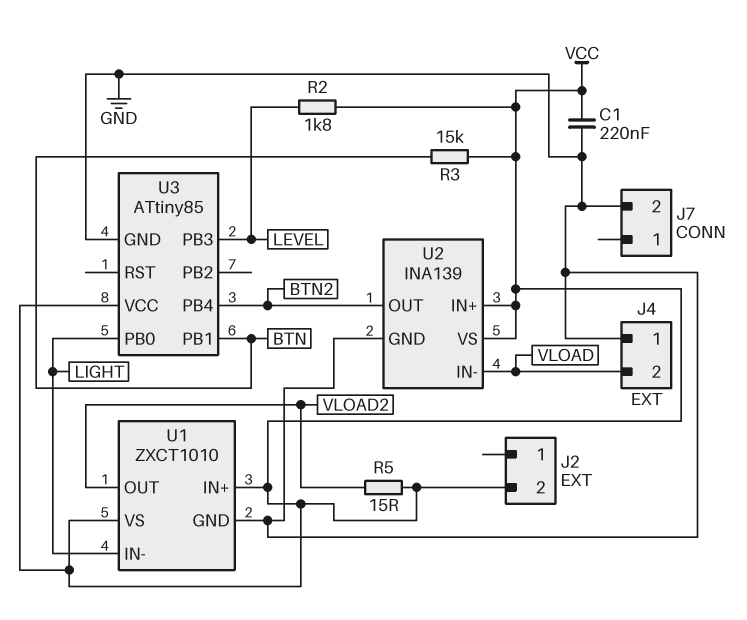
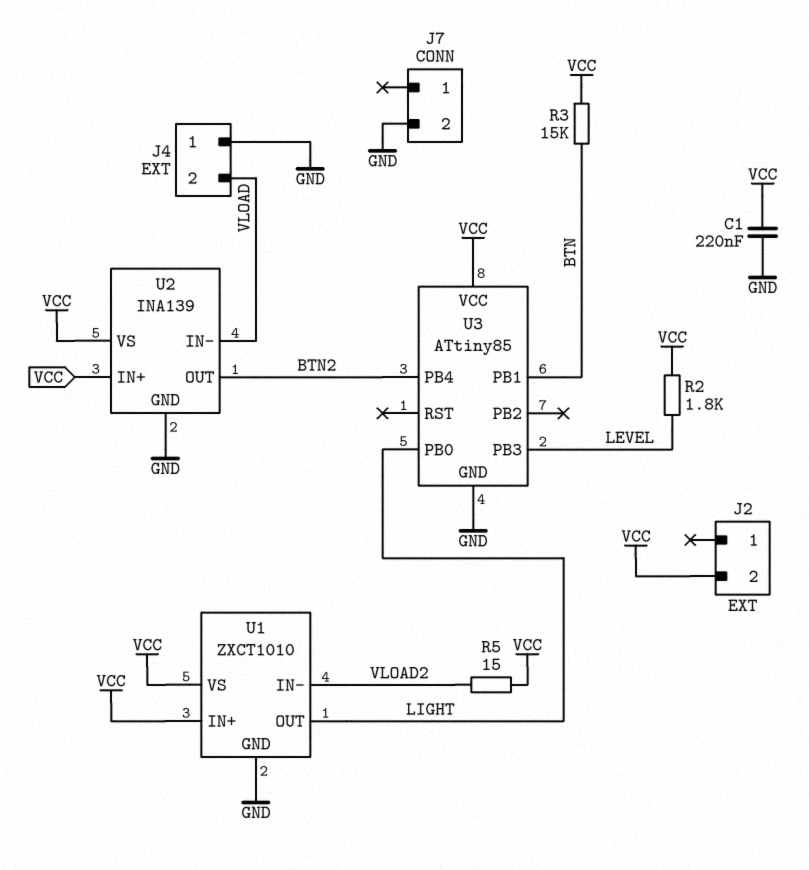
U1 pin IN-: LIGHT -> VLOAD2
U1 pin OUT: VLOAD2 -> LIGHT

